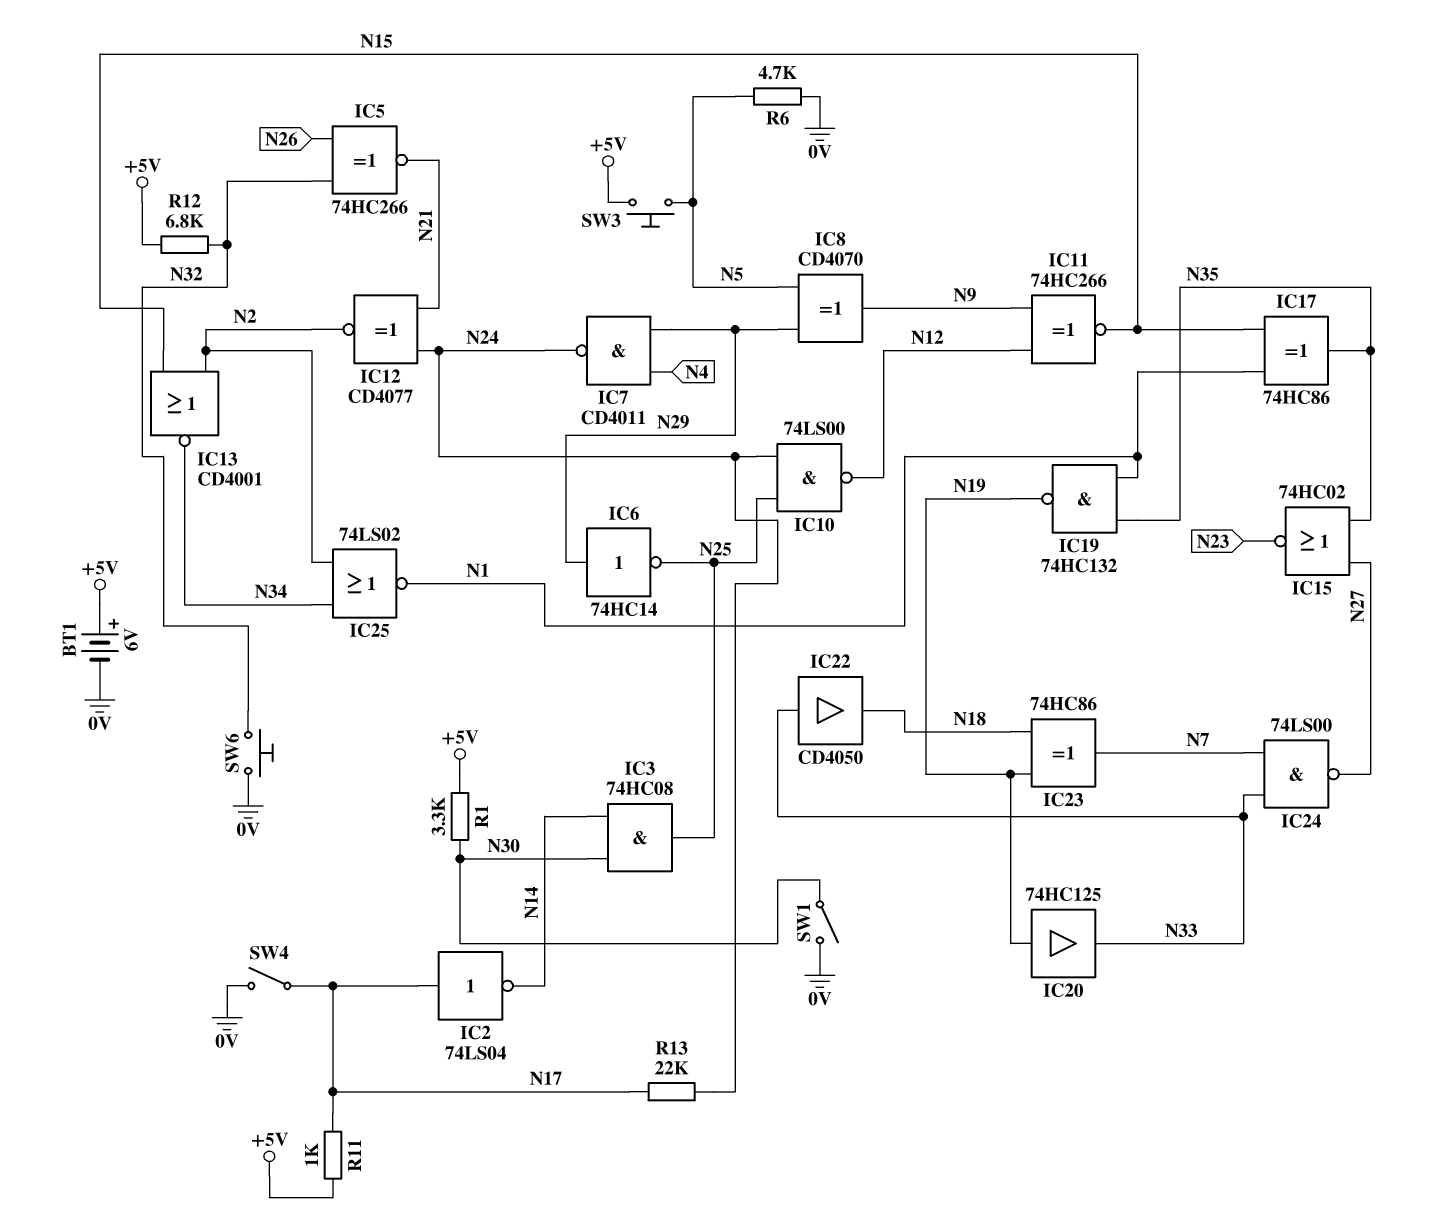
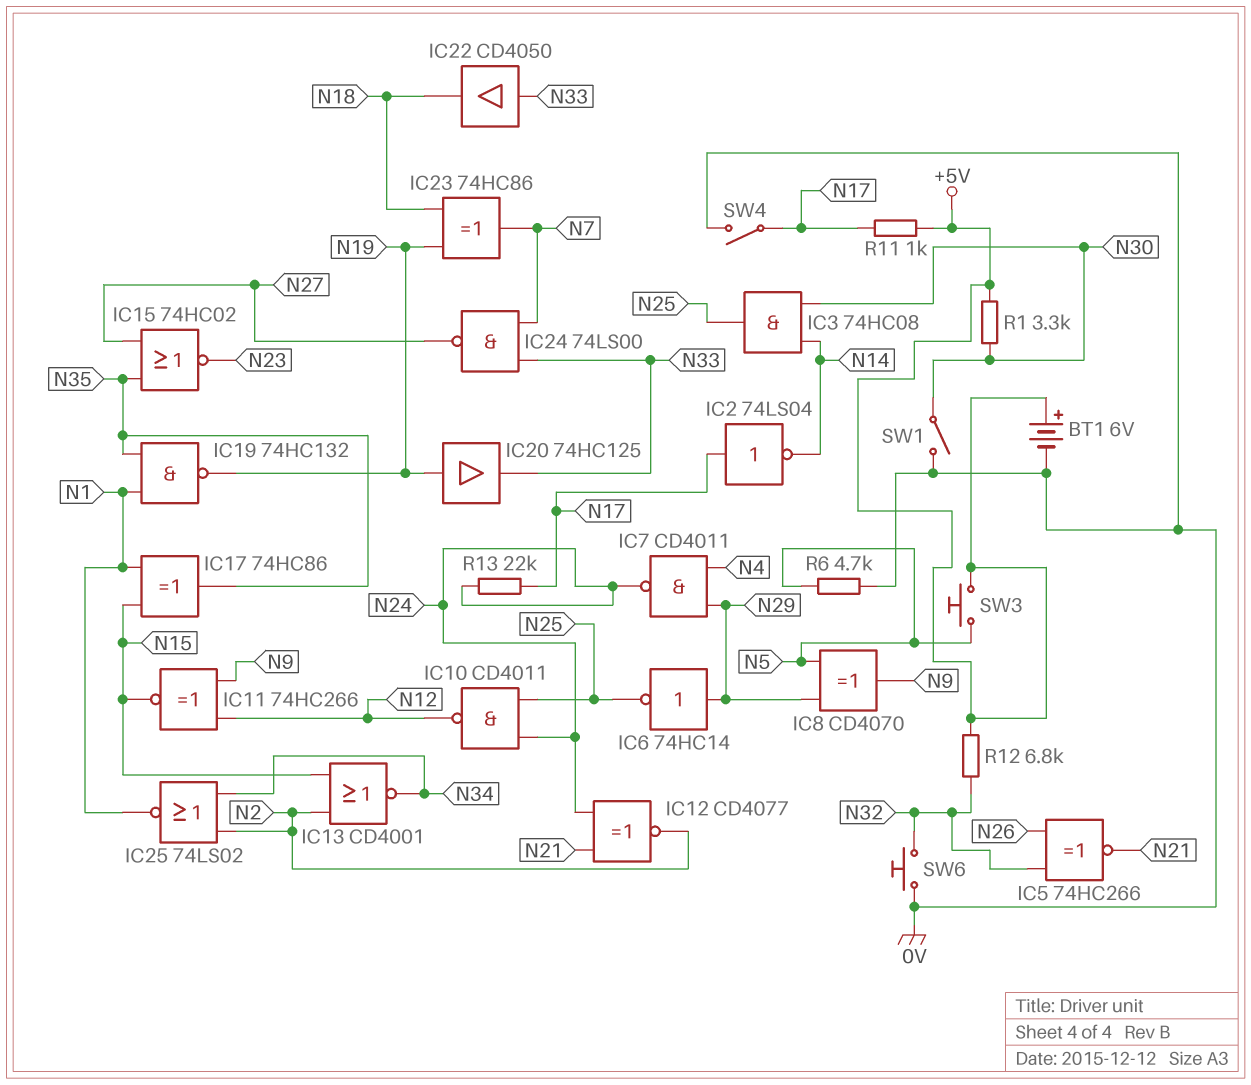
IC10: NAND 74LS00 (in N24, in N25, out N12) -> NAND CD4011 (in N24, in N25, out N12)

